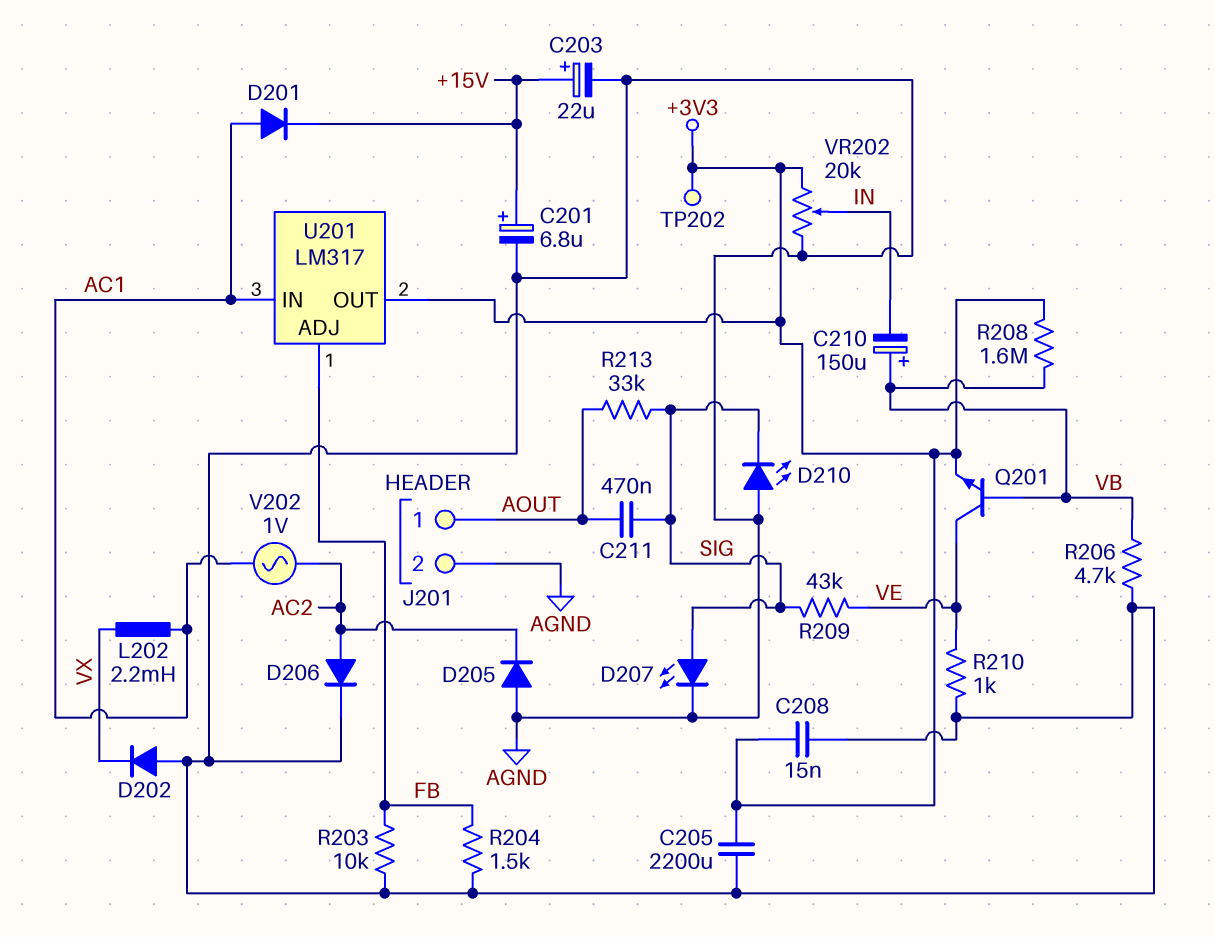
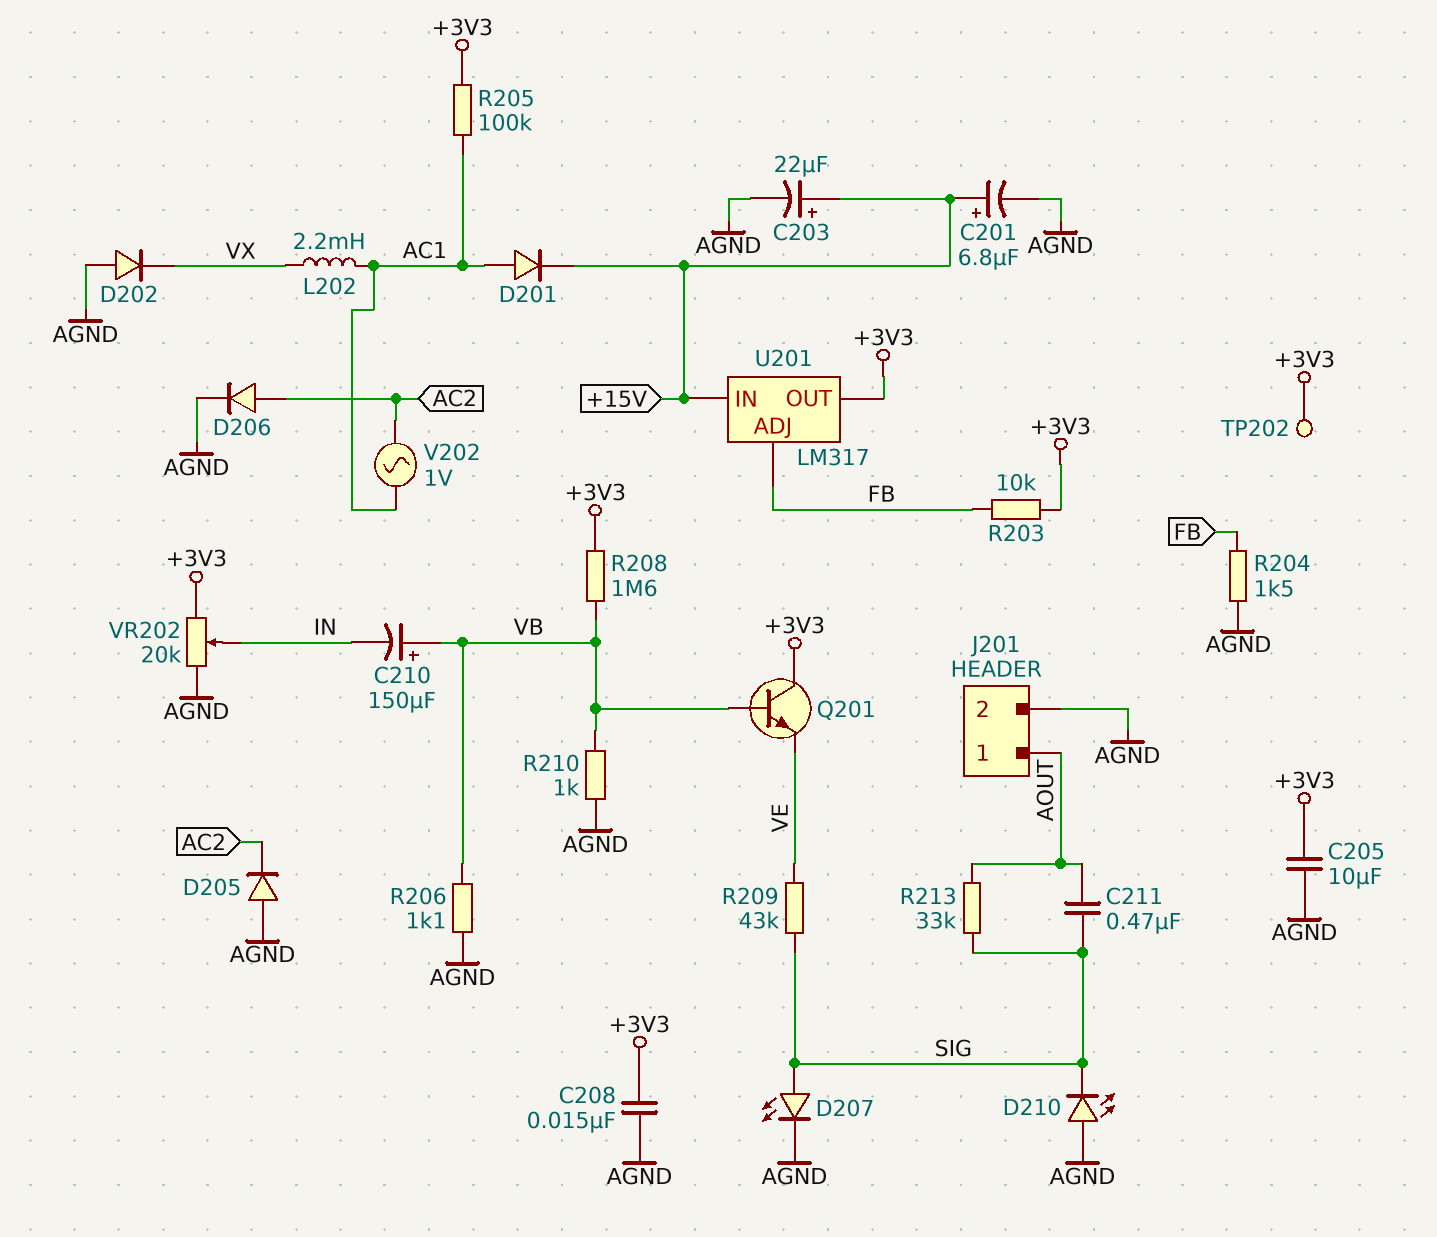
C205: 2200uF (+3V3, AGND) -> 10uF (+3V3, AGND)
Q201: NPN (B VB, C VE, E +3V3) -> NPN (B VB, C +3V3, E VE)
R203: 10k (AGND, FB) -> 10k (+3V3, FB)
R205: none -> 100k (+3V3, AC1)
R206: 4.7k (AGND, VB) -> 1.1k (AGND, VB)
R210: 1k (AGND, VE) -> 1k (AGND, VB)
U201 pin IN: AC1 -> +15V

